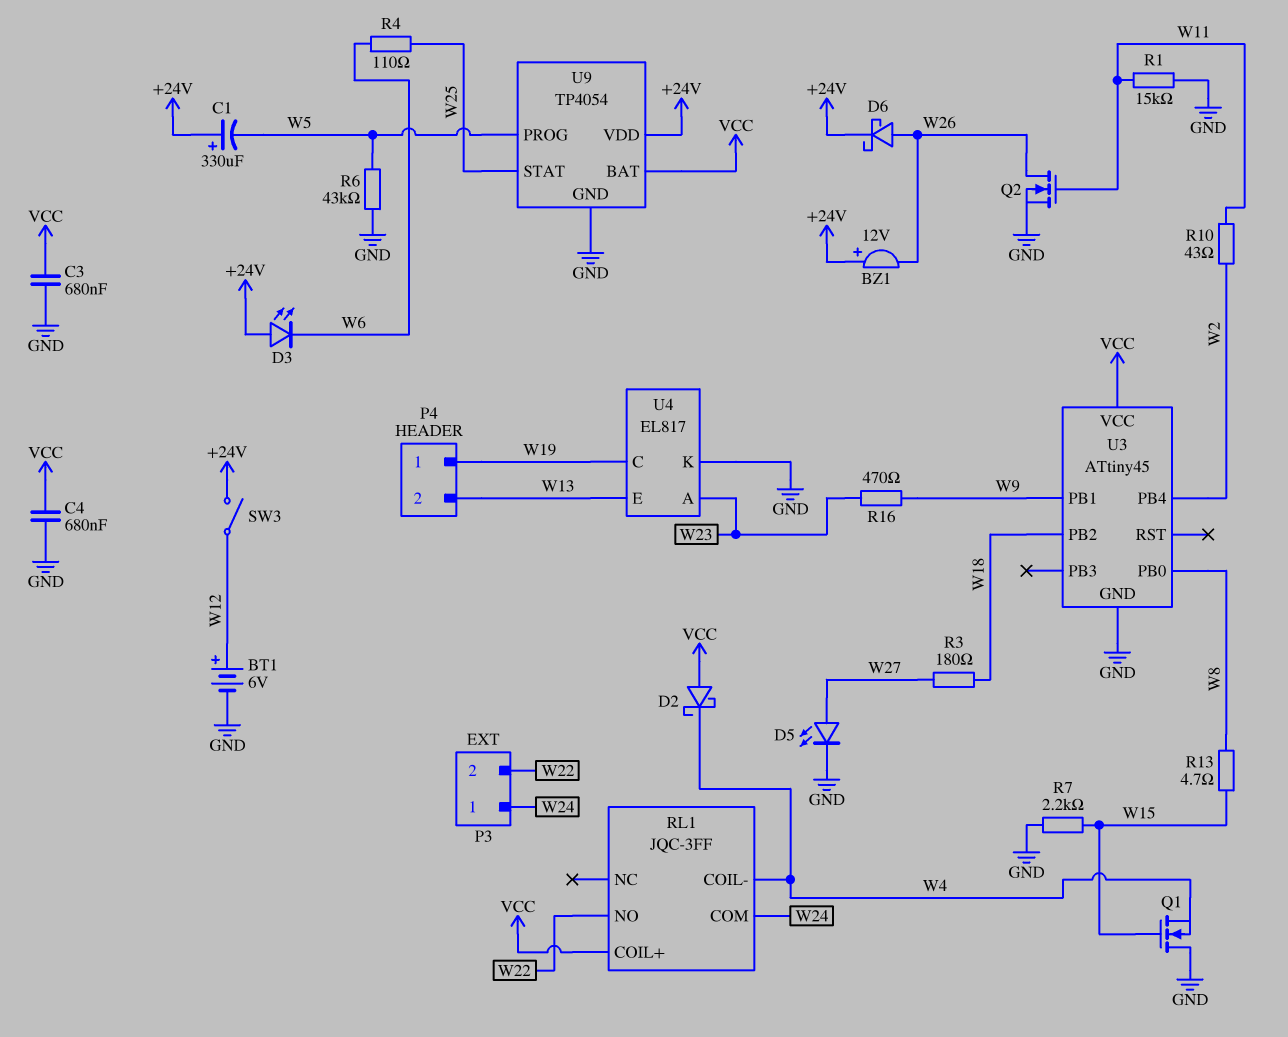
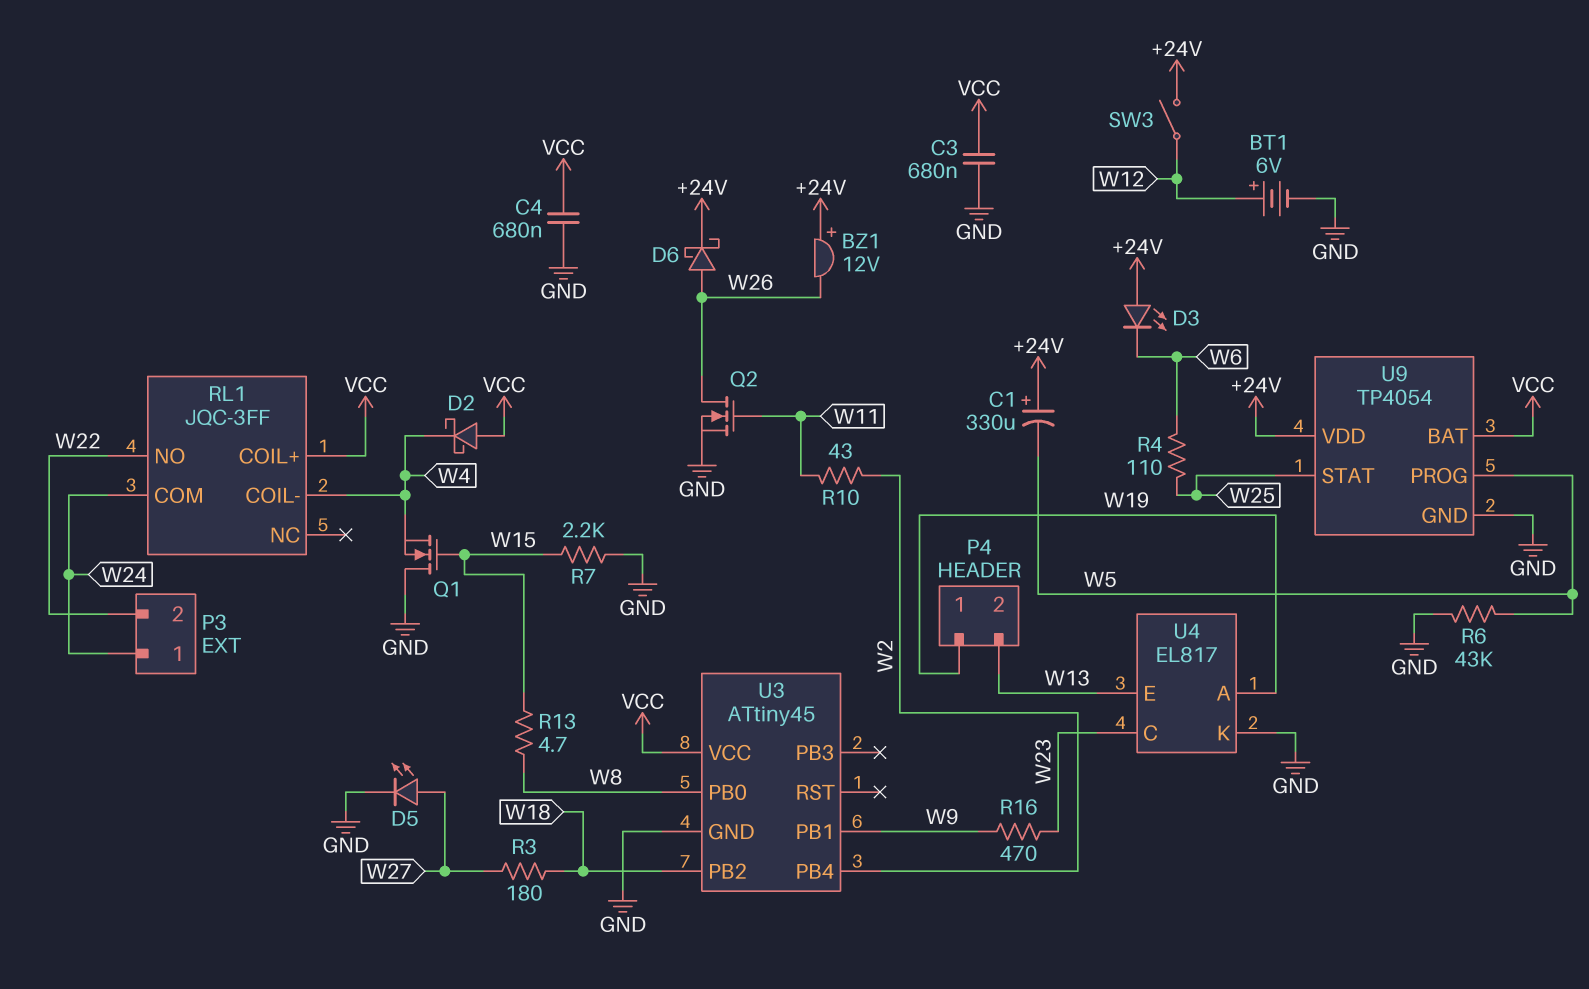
R1: 15k (GND, W11) -> none
U4 pin A: W23 -> W19
U4 pin C: W19 -> W23

